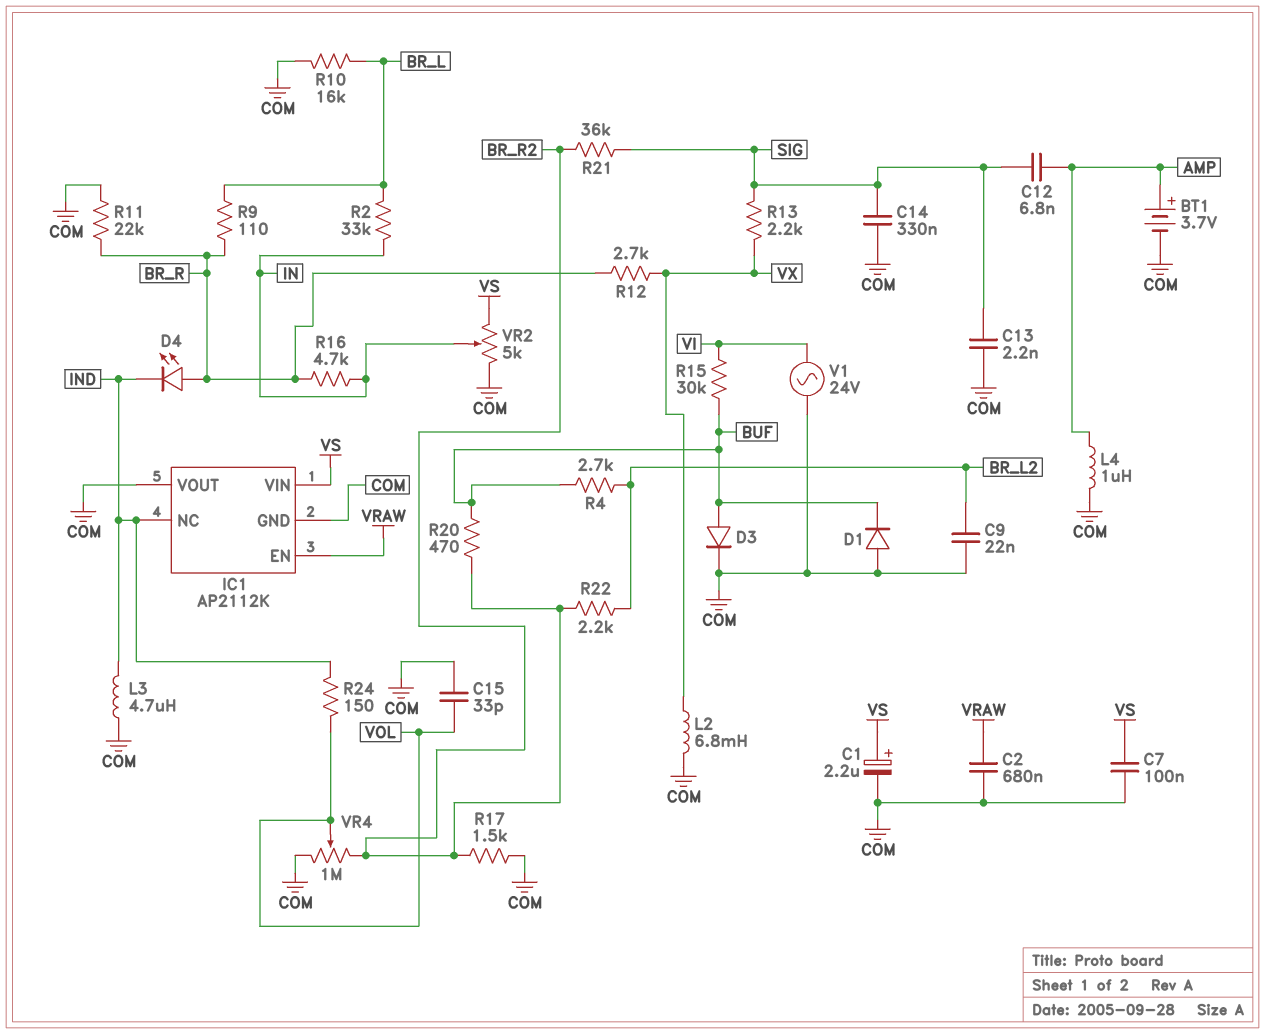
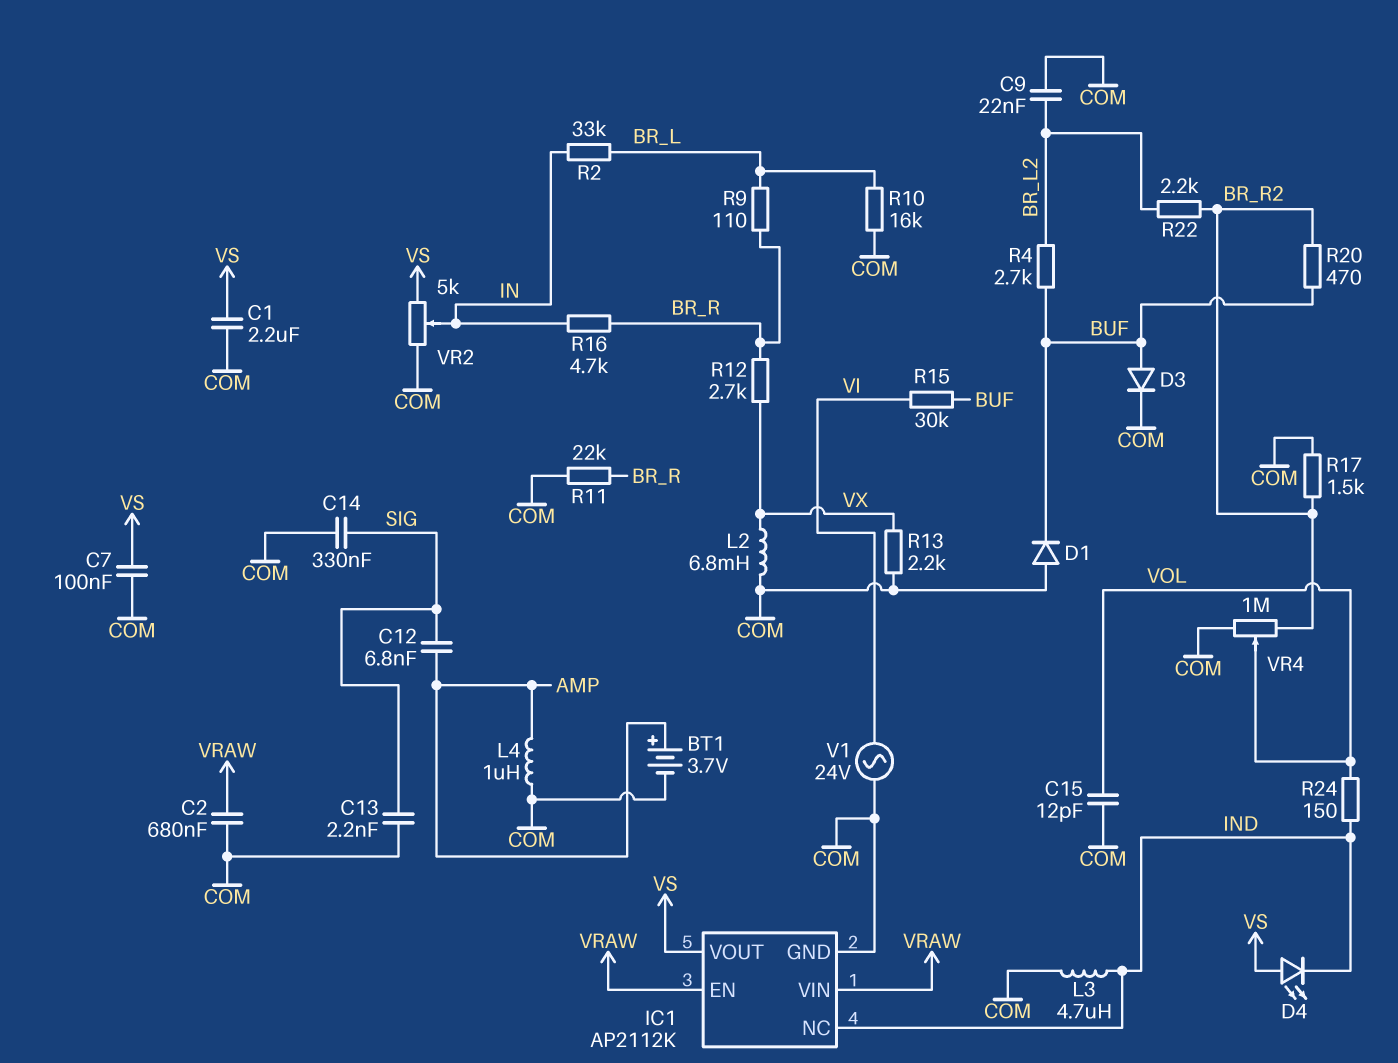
C1: 2.2uF (plus VS, minus COM) -> 2.2uF (COM, VS)
C15: 33pF (COM, VOL) -> 12pF (COM, VOL)
D4: LED (A BR_R, K IND) -> LED (A VS, K IND)
IC1 pin VIN: VS -> VRAW
IC1 pin VOUT: COM -> VS
R13: 2.2k (SIG, VX) -> 2.2k (COM, VX)
R21: 36k (BR_R2, SIG) -> none

